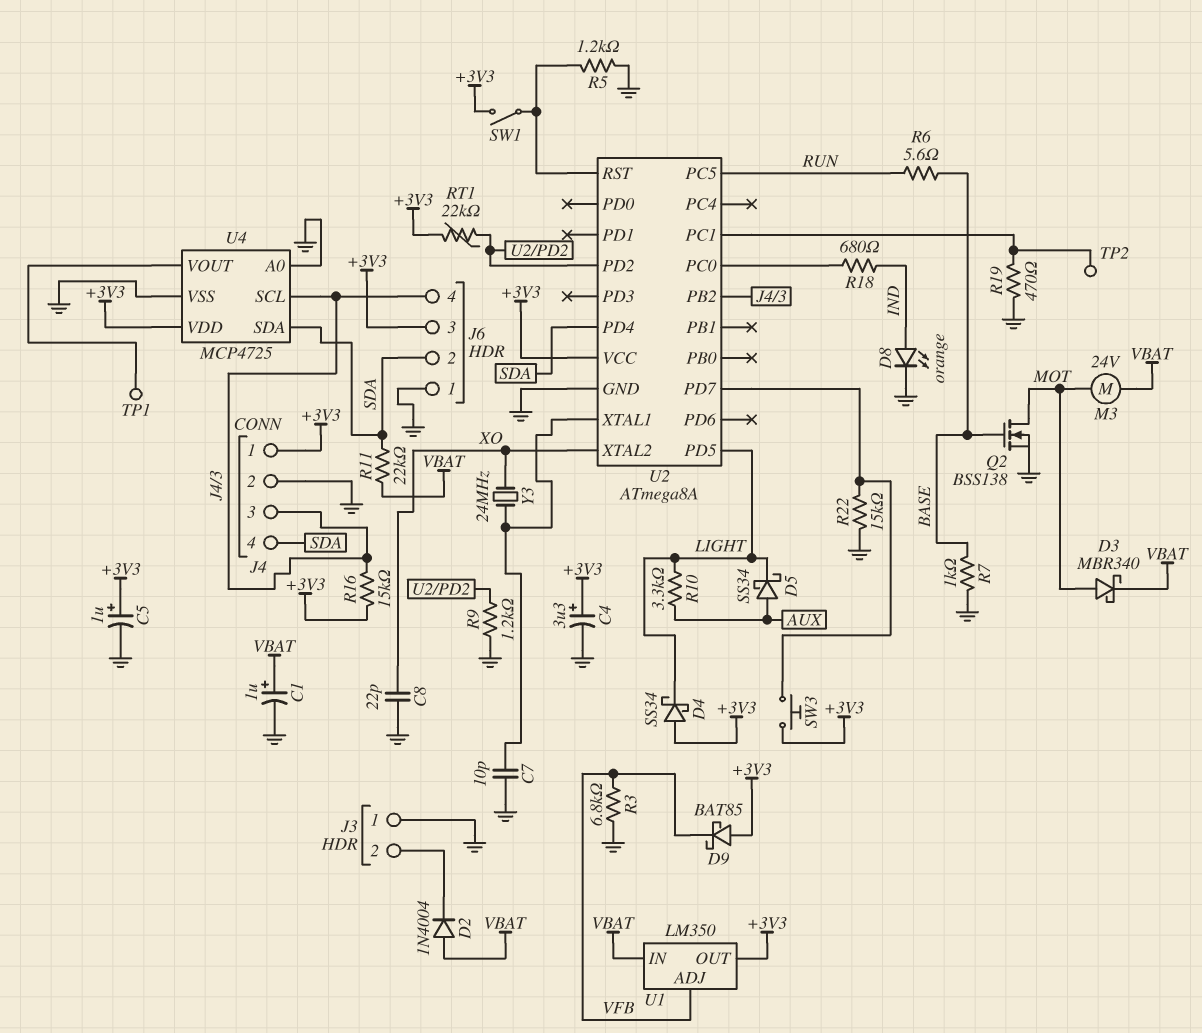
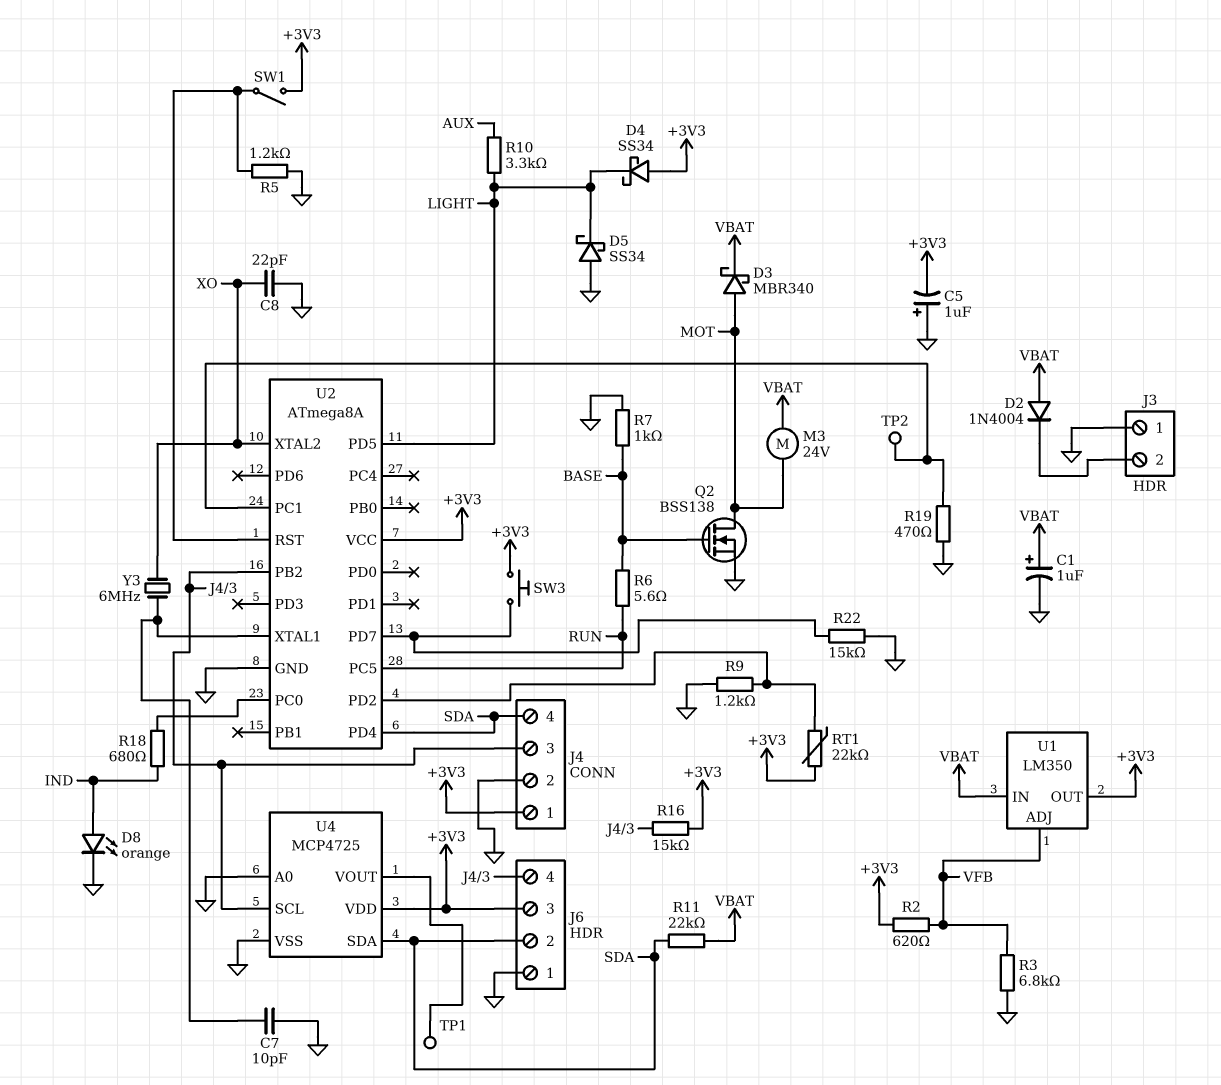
C4: 3.3uF (plus +3V3, minus GND) -> none
C5: 1uF (plus +3V3, minus GND) -> 1uF (plus GND, minus +3V3)
D5: schottky SS34 (A AUX, K LIGHT) -> schottky SS34 (A GND, K LIGHT)
D9: schottky BAT85 (A +3V3, K VFB) -> none
R2: none -> 620 (+3V3, VFB)
Y3: 24MHz (U2/XTAL1, XO) -> 6MHz (U2/XTAL1, XO)

